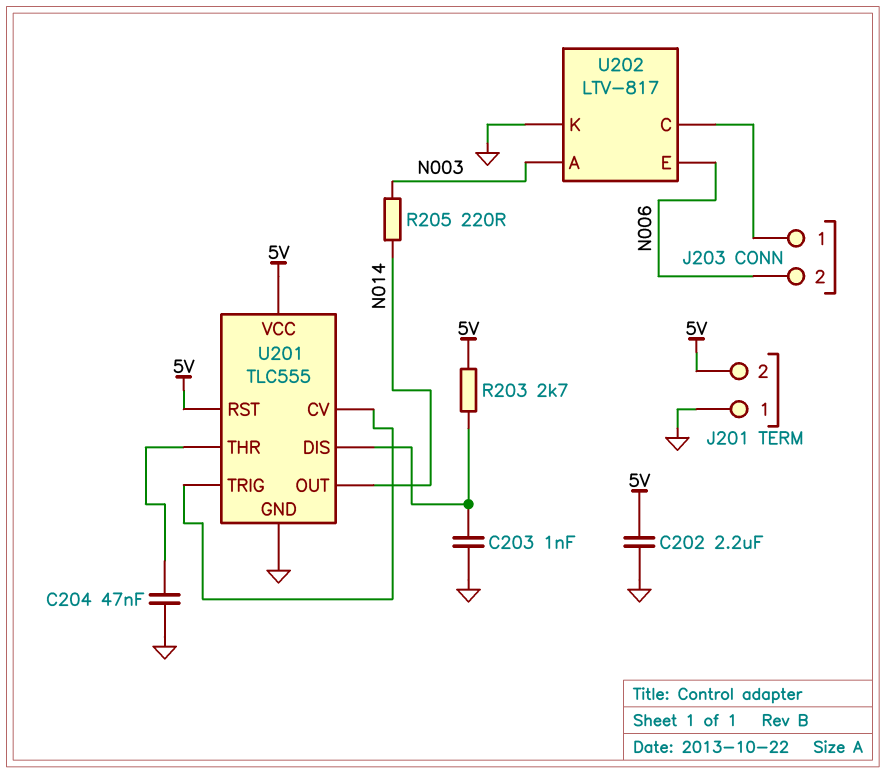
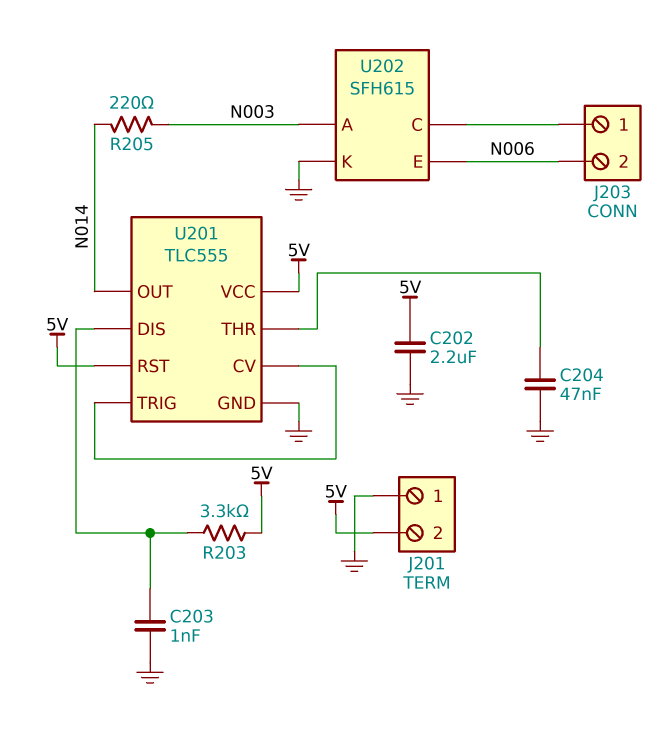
R203: 2.7k (5V, U201/DIS) -> 3.3k (5V, U201/DIS)
U202: LTV-817 -> SFH615

